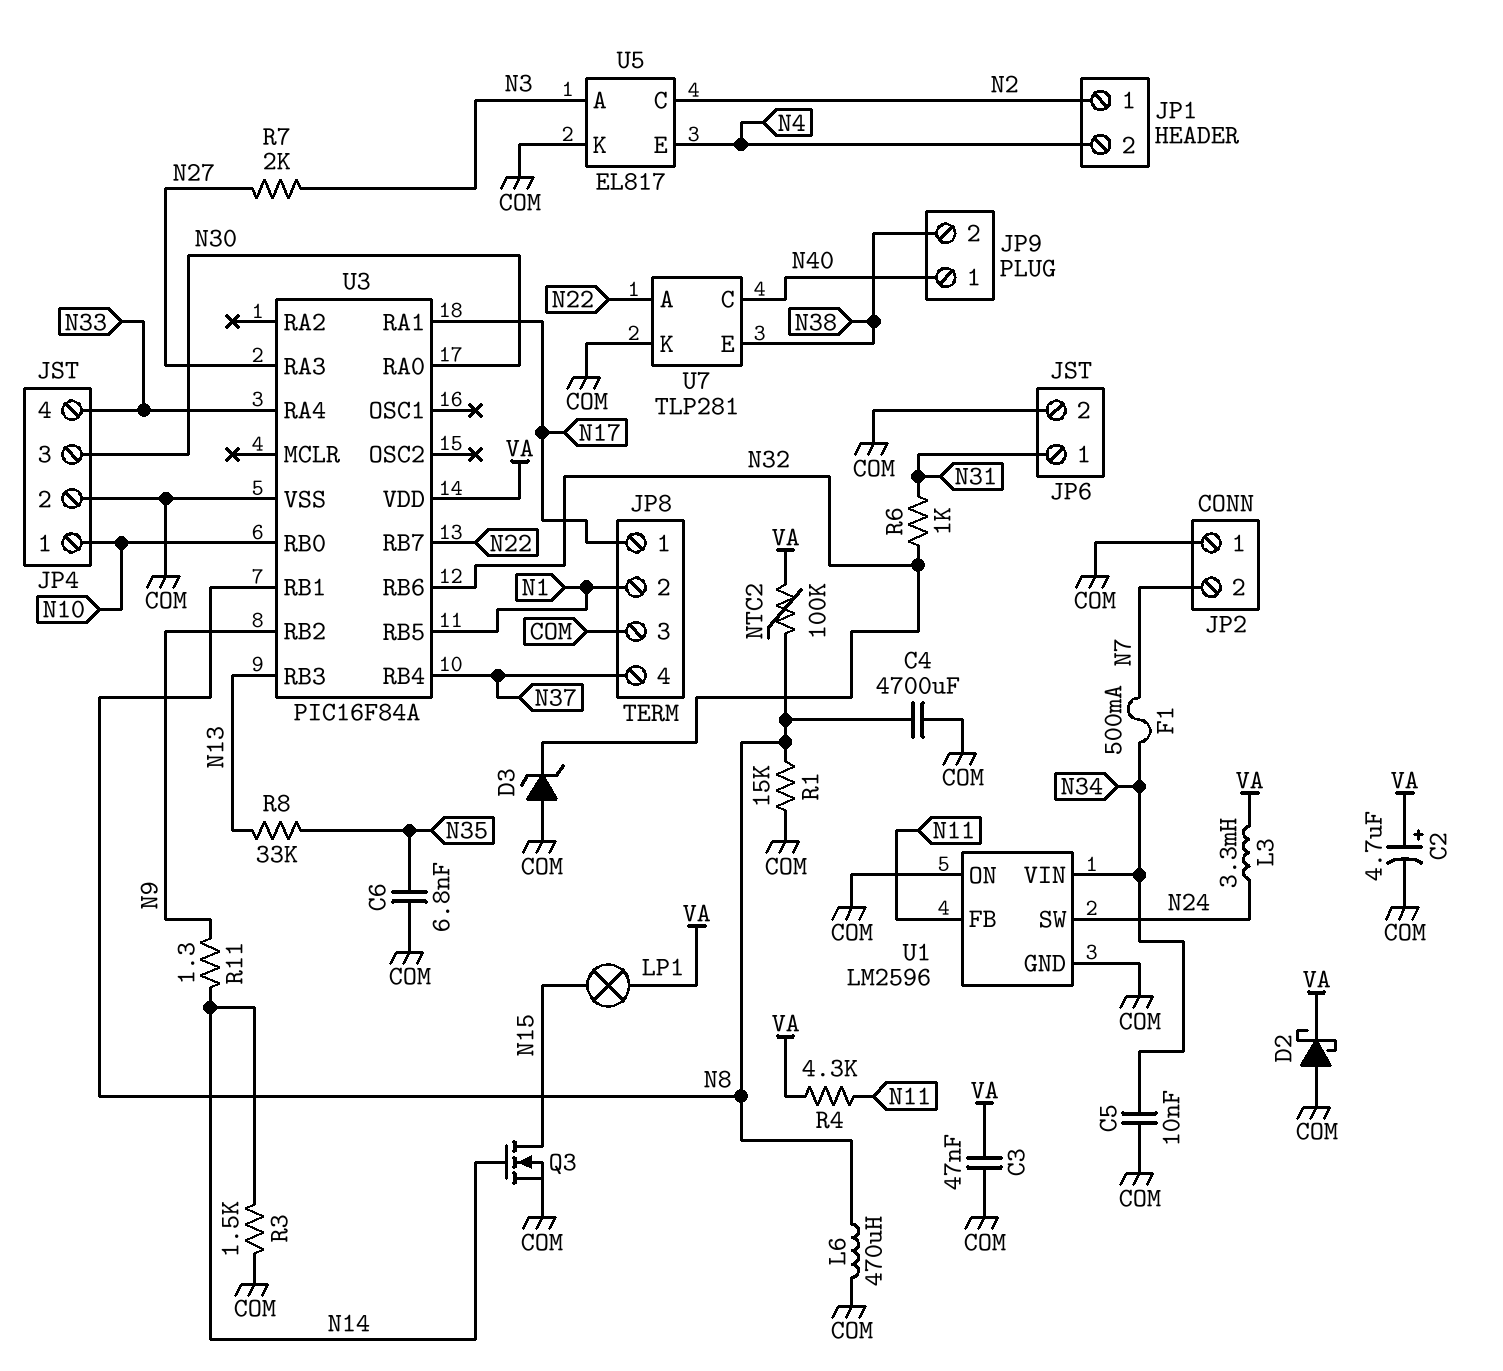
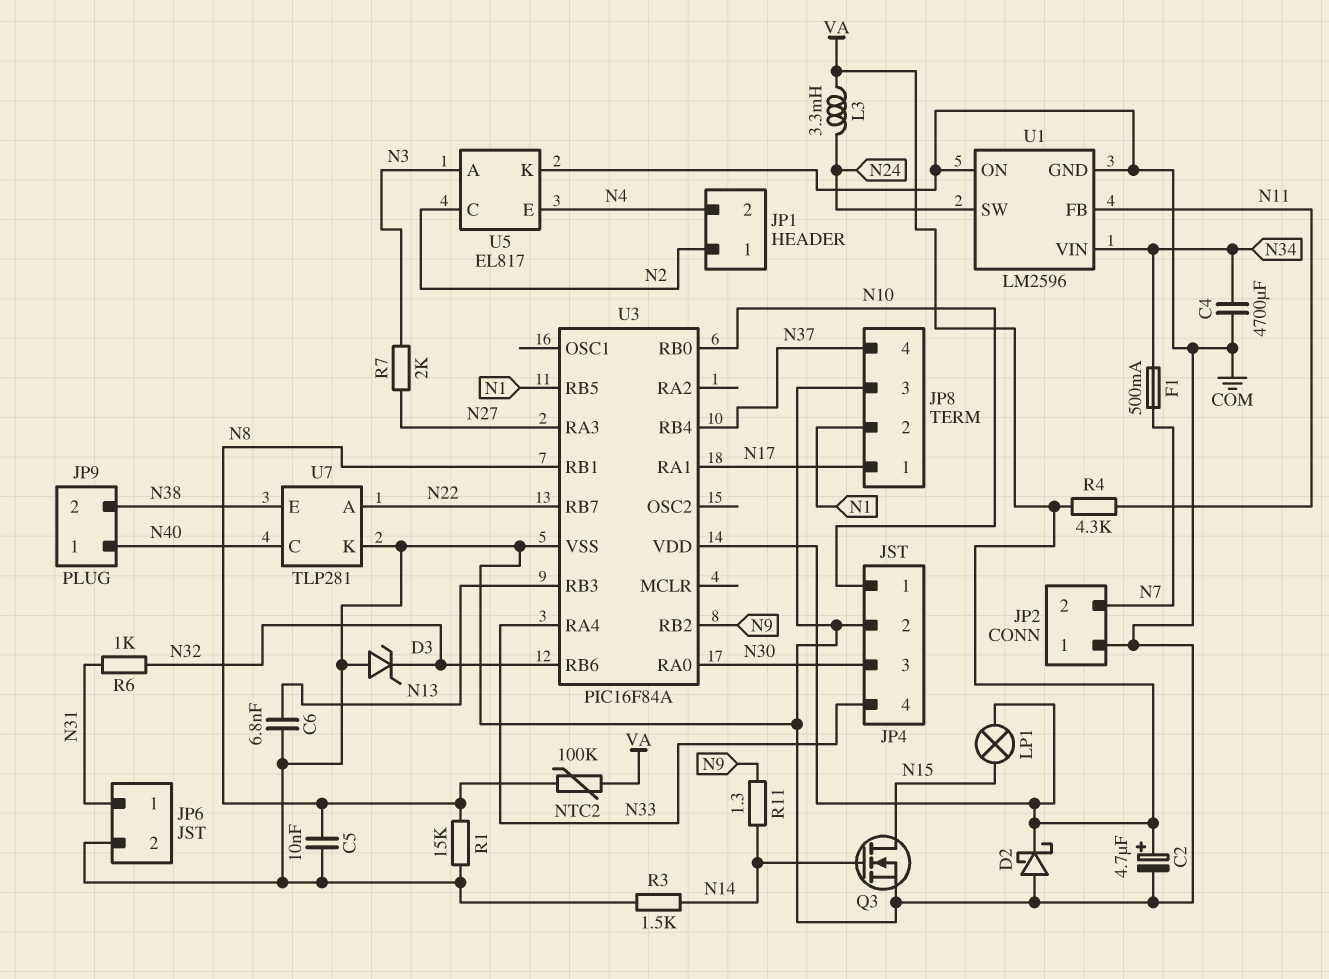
C3: 47nF (COM, VA) -> none
C4: 4700uF (COM, N8) -> 4700uF (COM, N34)
C5: 10nF (COM, N34) -> 10nF (COM, N8)
C6: 6.8nF (COM, N35) -> 6.8nF (COM, N13)
L6: 470uH (COM, N8) -> none
R8: 33k (N13, N35) -> none

